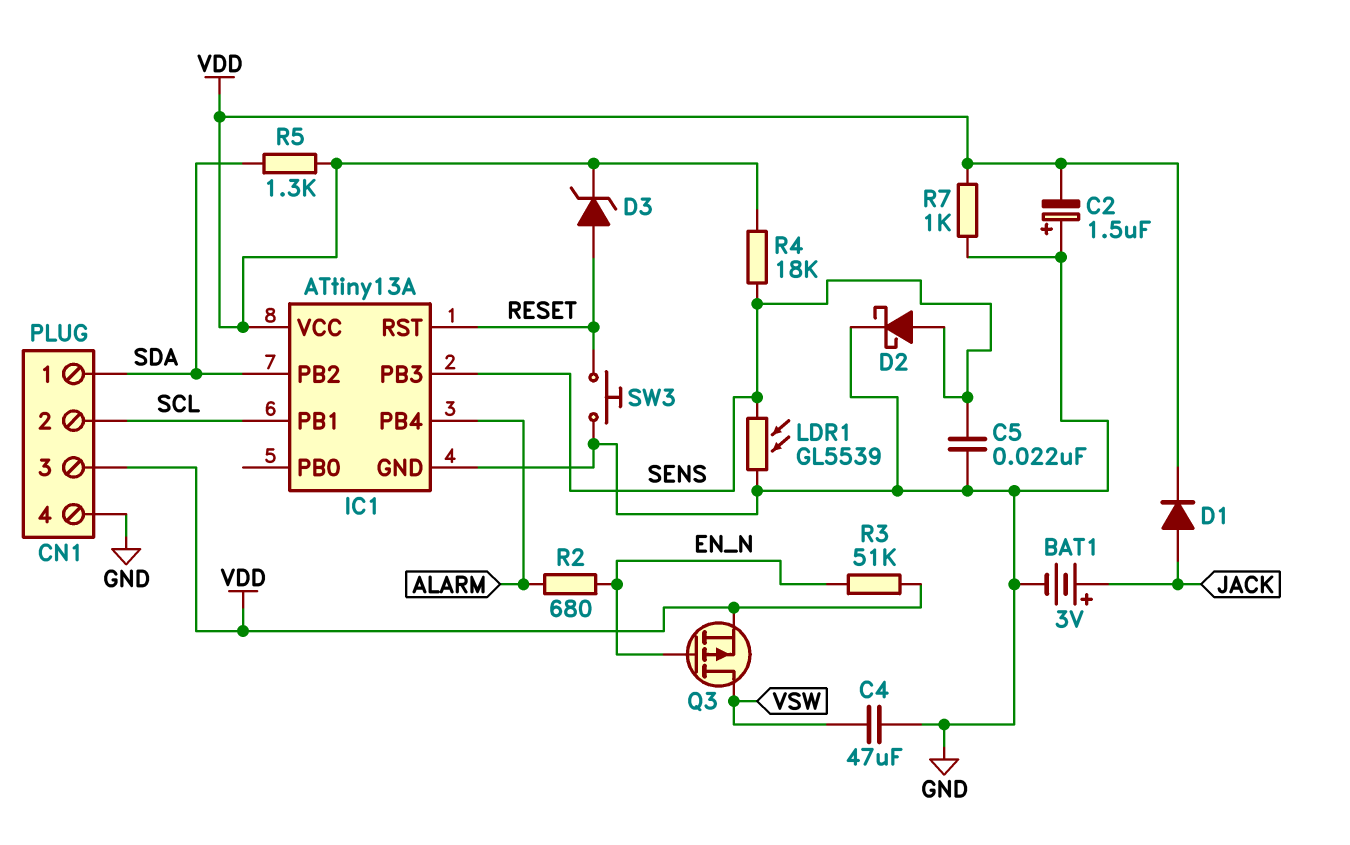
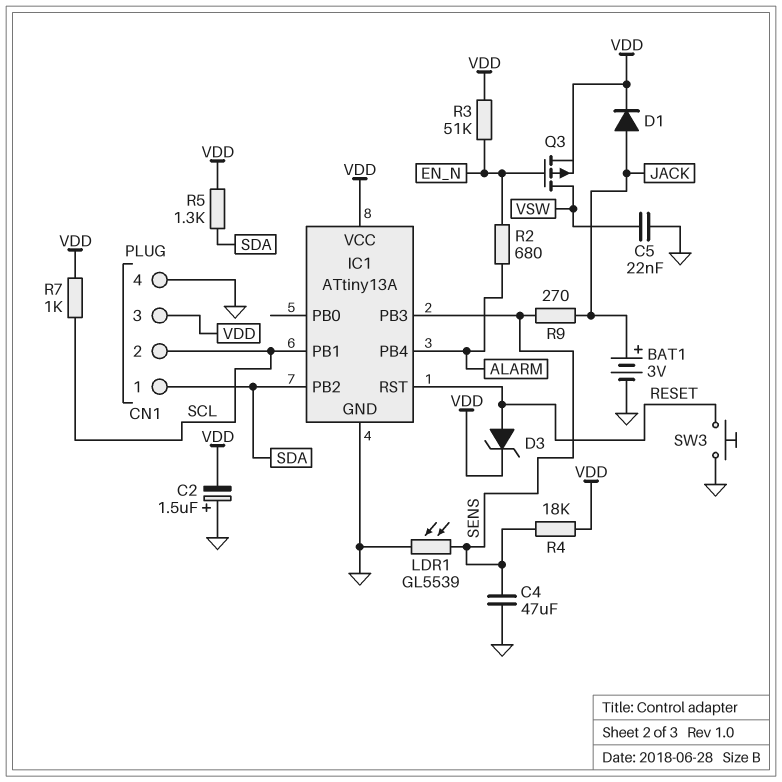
C4: 47uF (GND, VSW) -> 47uF (GND, SENS)
C5: 22nF (GND, SENS) -> 22nF (GND, VSW)
D2: schottky (A SENS, K GND) -> none
R7: 1k (GND, VDD) -> 1k (SCL, VDD)
R9: none -> 270 (JACK, SENS)

